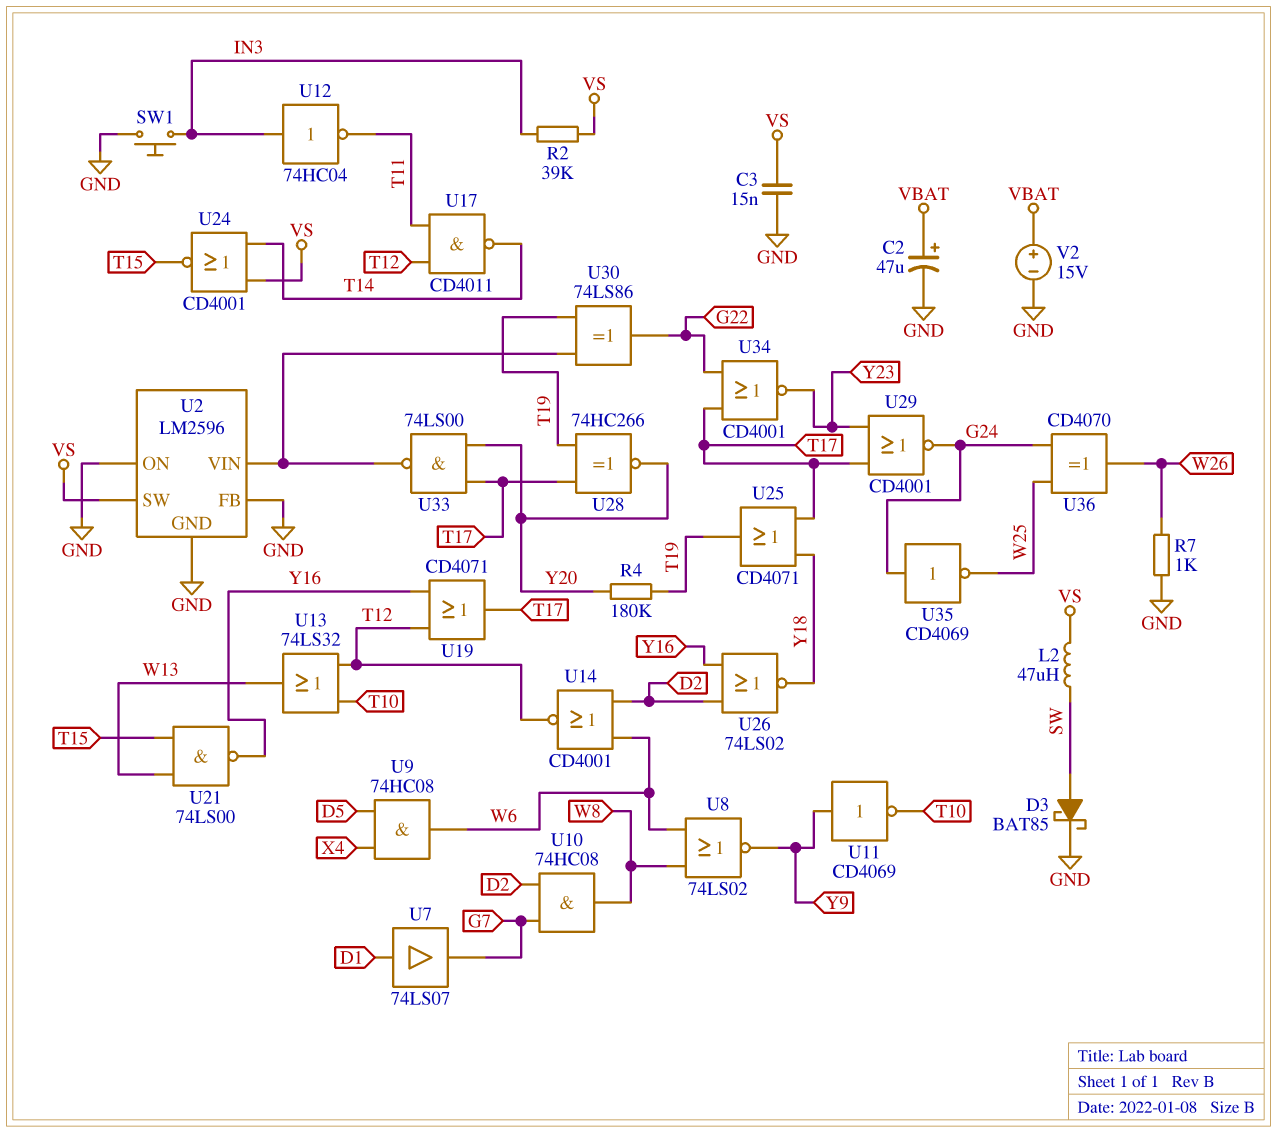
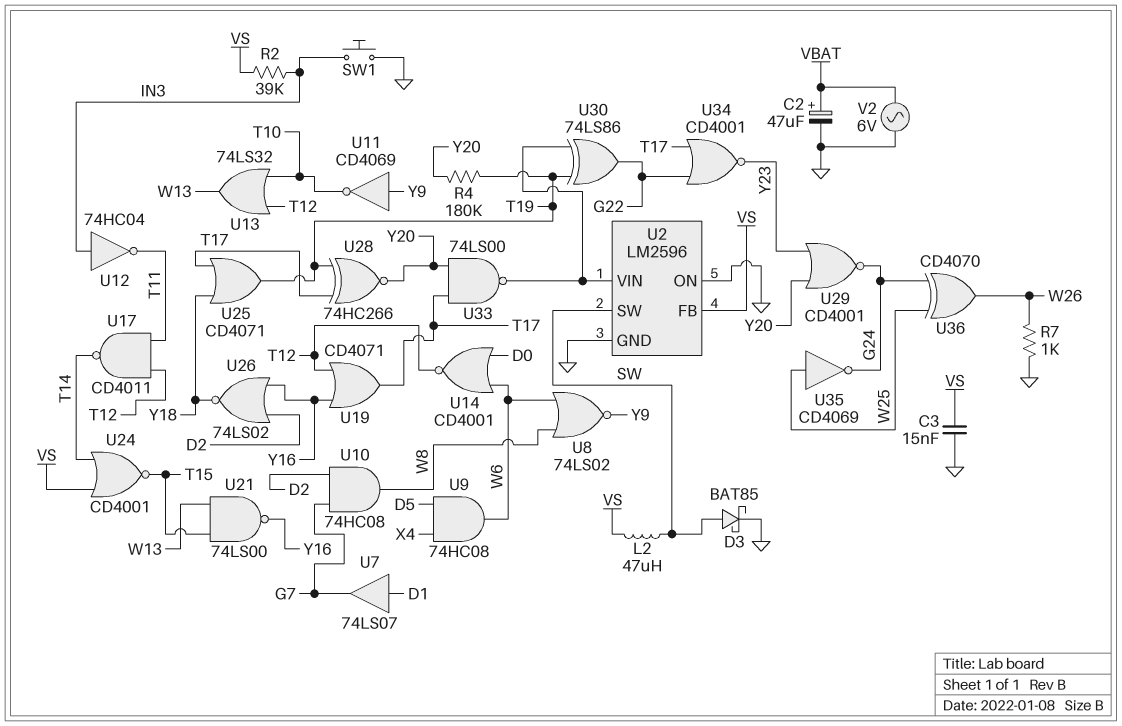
U2 pin FB: GND -> VS
U2 pin SW: VS -> SW
U14: NOR CD4001 (in D2, in W6, out T12) -> NOR CD4001 (in D0, in W6, out T12)
U29: NOR CD4001 (in T17, in Y23, out G24) -> NOR CD4001 (in Y20, in Y23, out G24)
U35: NOT CD4069 (in G24, out W25) -> NOT CD4069 (in W25, out G24)
V2: 15V (plus VBAT, minus GND) -> AC 6V (GND, VBAT)

